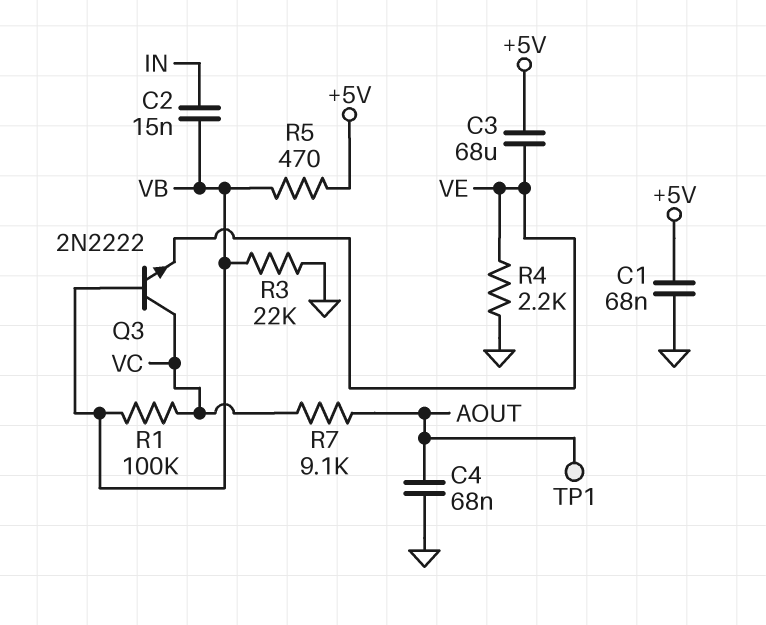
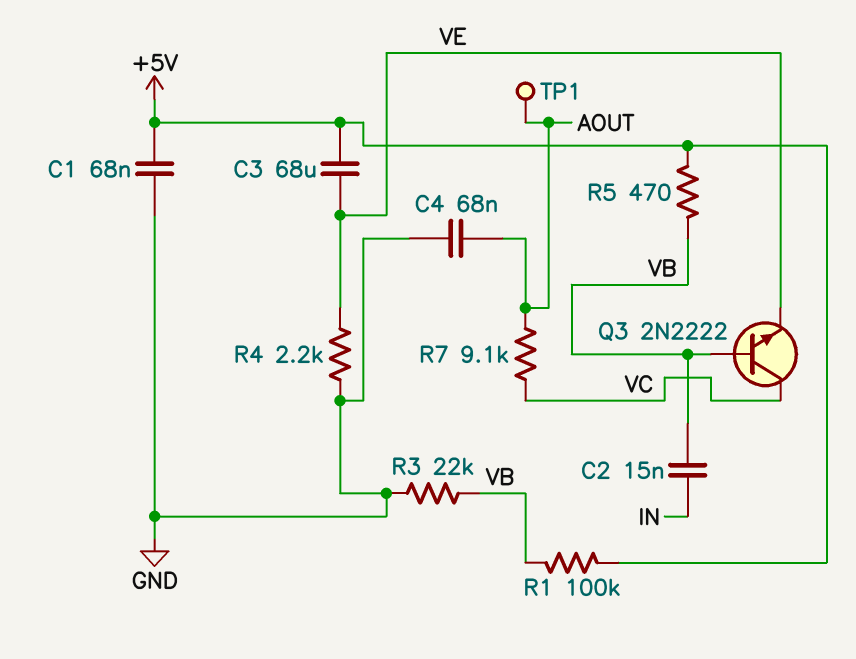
R1: 100k (VB, VC) -> 100k (+5V, VB)

